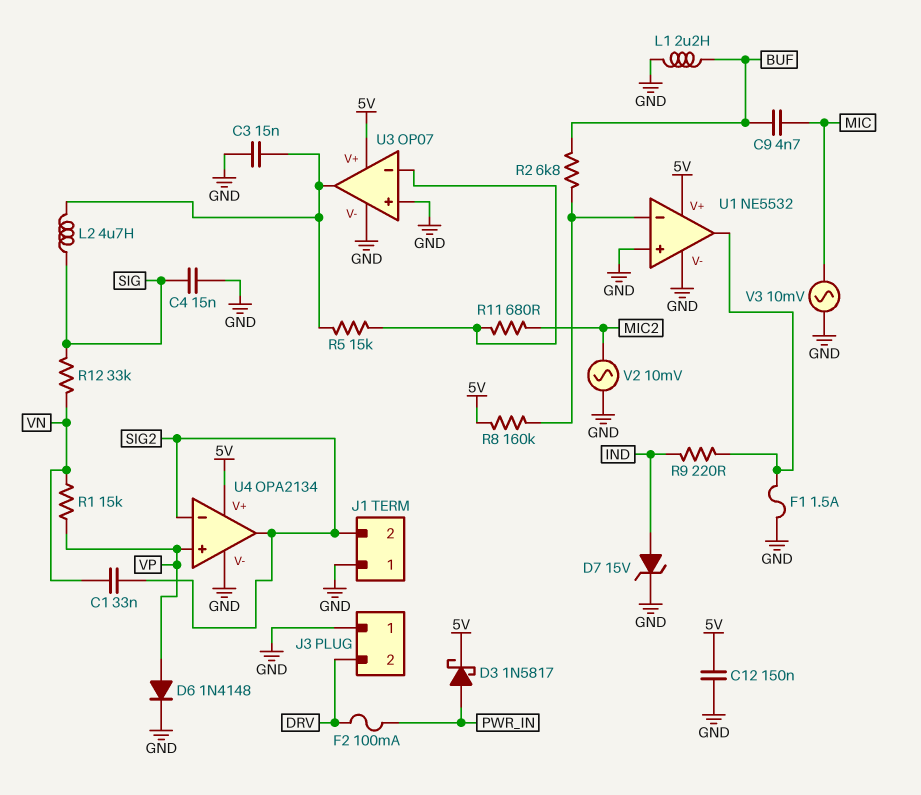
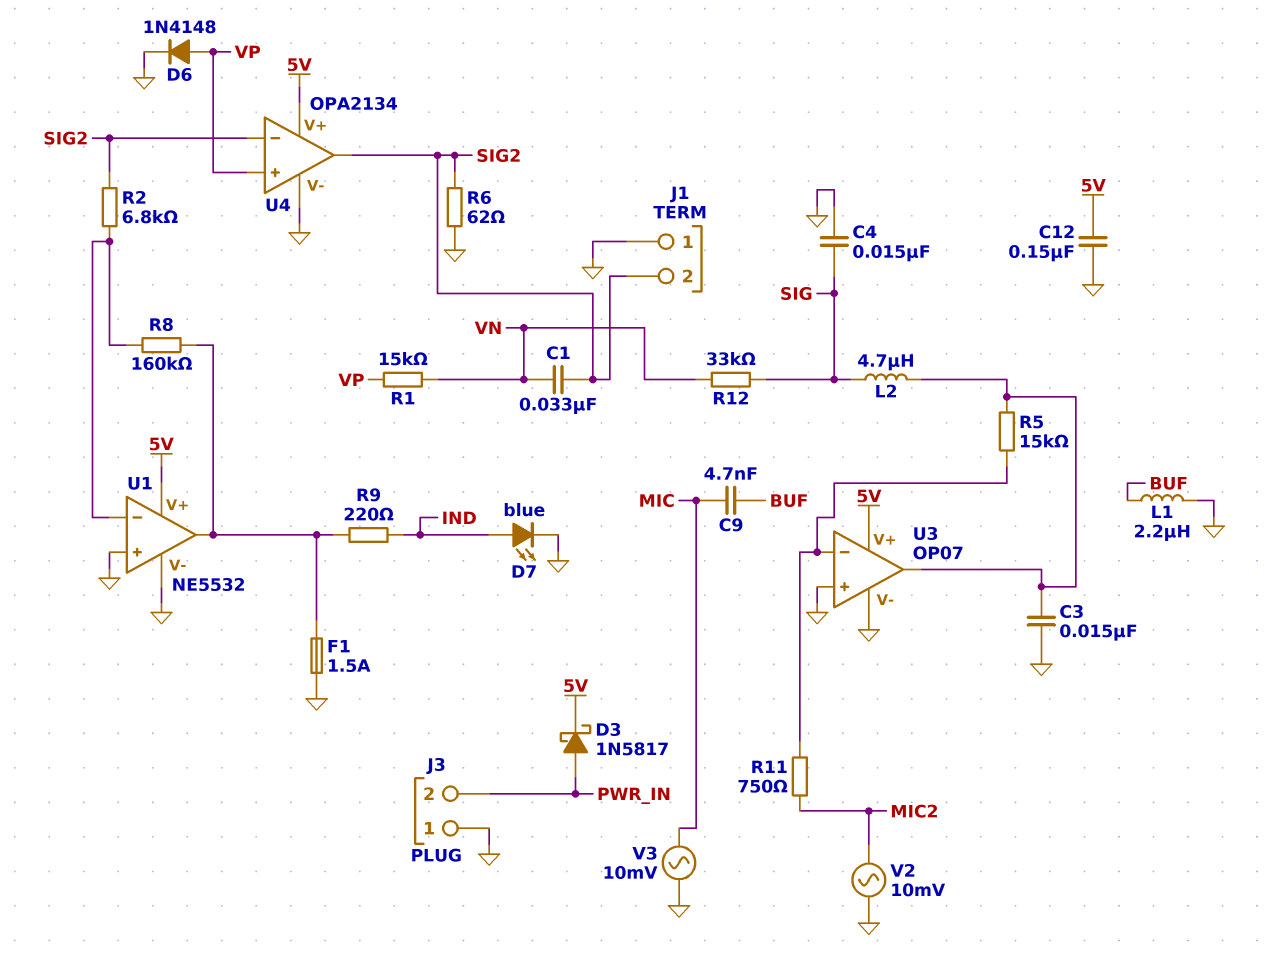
D7: zener 15V (A IND, K GND) -> LED blue (A IND, K GND)
F2: 100mA (DRV, PWR_IN) -> none
J3 pin 2: DRV -> PWR_IN
R2: 6.8k (BUF, U1/in-) -> 6.8k (SIG2, U1/in-)
R6: none -> 62 (GND, SIG2)
R8: 160k (5V, U1/in-) -> 160k (U1/in-, U1/out)
R11: 680 (MIC2, U3/in-) -> 750 (MIC2, U3/in-)

